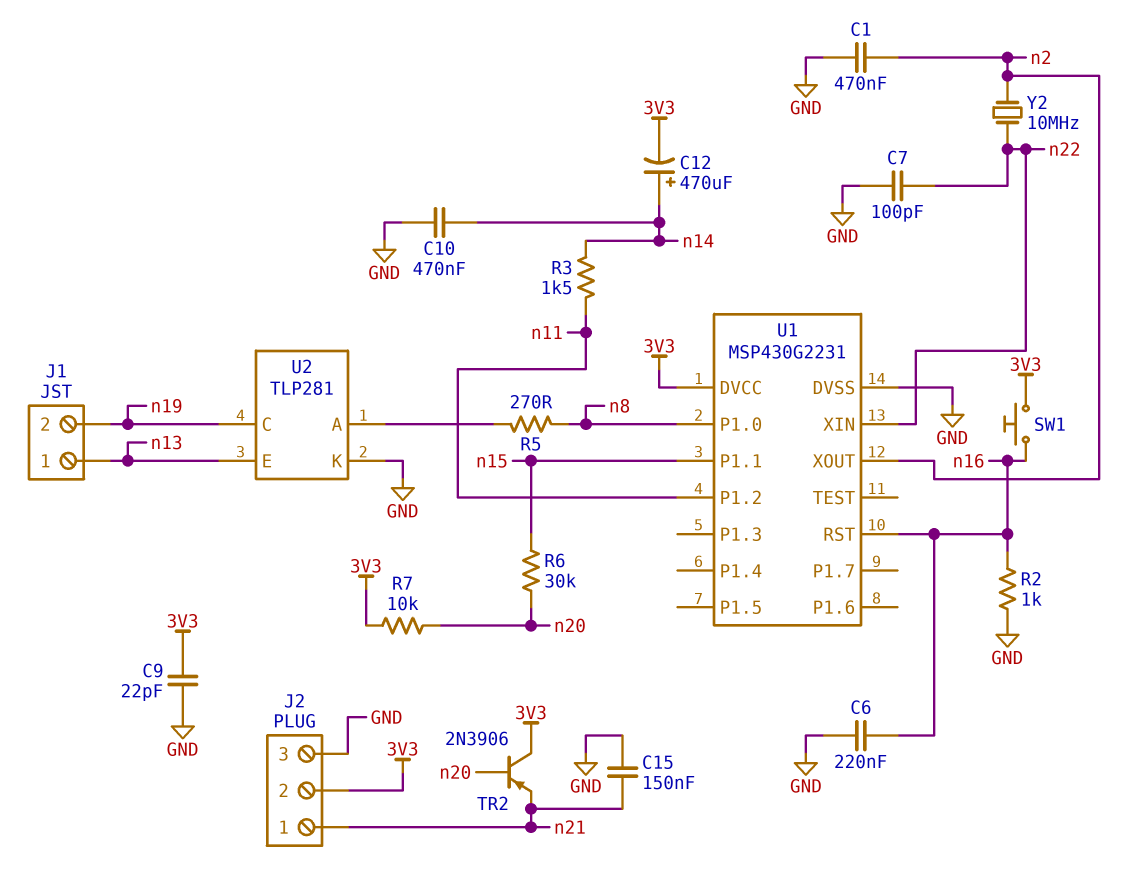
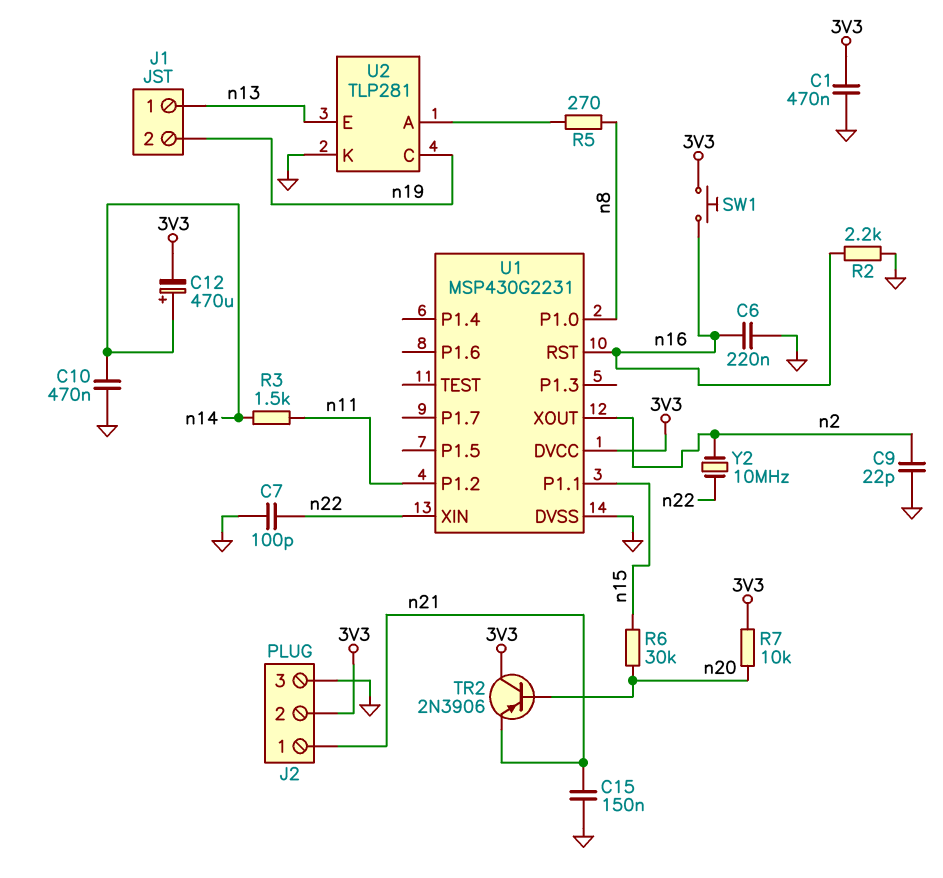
C1: 470nF (GND, n2) -> 470nF (3V3, GND)
C9: 22pF (3V3, GND) -> 22pF (GND, n2)
R2: 1k (GND, n16) -> 2.2k (GND, n16)

